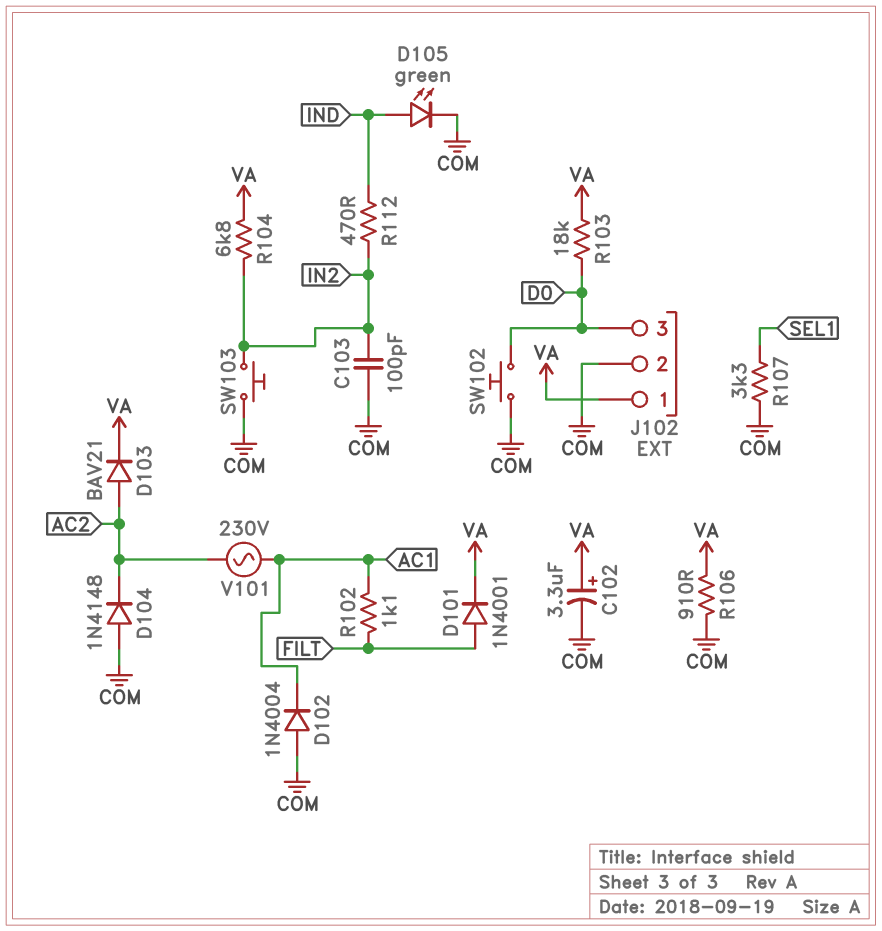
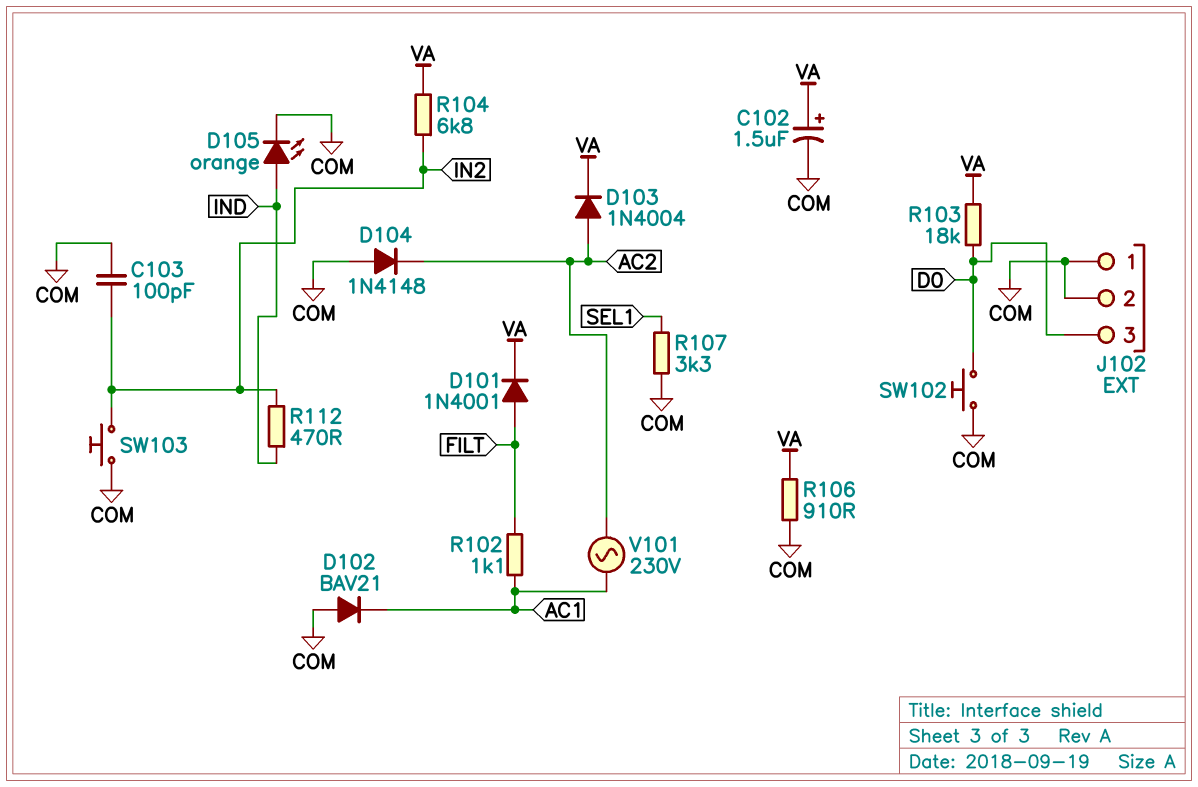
C102: 3.3uF (plus VA, minus COM) -> 1.5uF (plus VA, minus COM)
D102: diode 1N4004 (A COM, K AC1) -> diode BAV21 (A COM, K AC1)
D103: diode BAV21 (A AC2, K VA) -> diode 1N4004 (A AC2, K VA)
D105: LED green (A IND, K COM) -> LED orange (A IND, K COM)
J102 pin 1: VA -> COM

